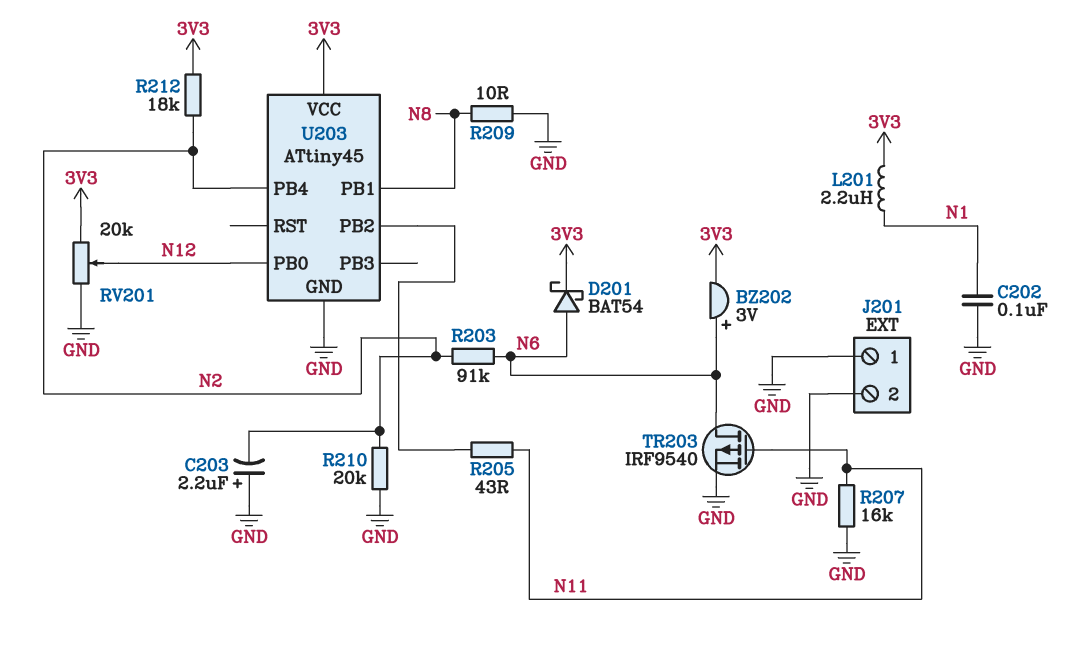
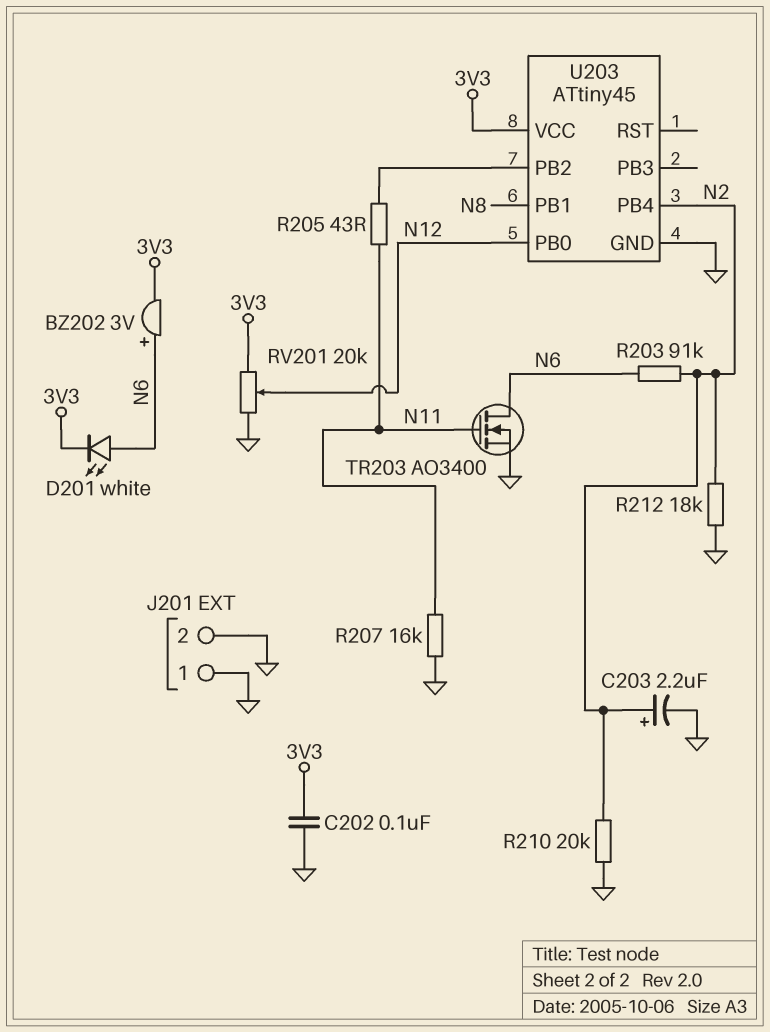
C202: 100nF (GND, N1) -> 100nF (3V3, GND)
C203: 2.2uF (plus GND, minus N2) -> 2.2uF (plus N2, minus GND)
D201: schottky BAT54 (A N6, K 3V3) -> LED white (A N6, K 3V3)
L201: 2.2uH (3V3, N1) -> none
R209: 10 (GND, N8) -> none
R212: 18k (3V3, N2) -> 18k (GND, N2)
TR203: PMOS IRF9540 (G N11, D N6, S GND) -> NMOS AO3400 (G N11, D N6, S GND)

